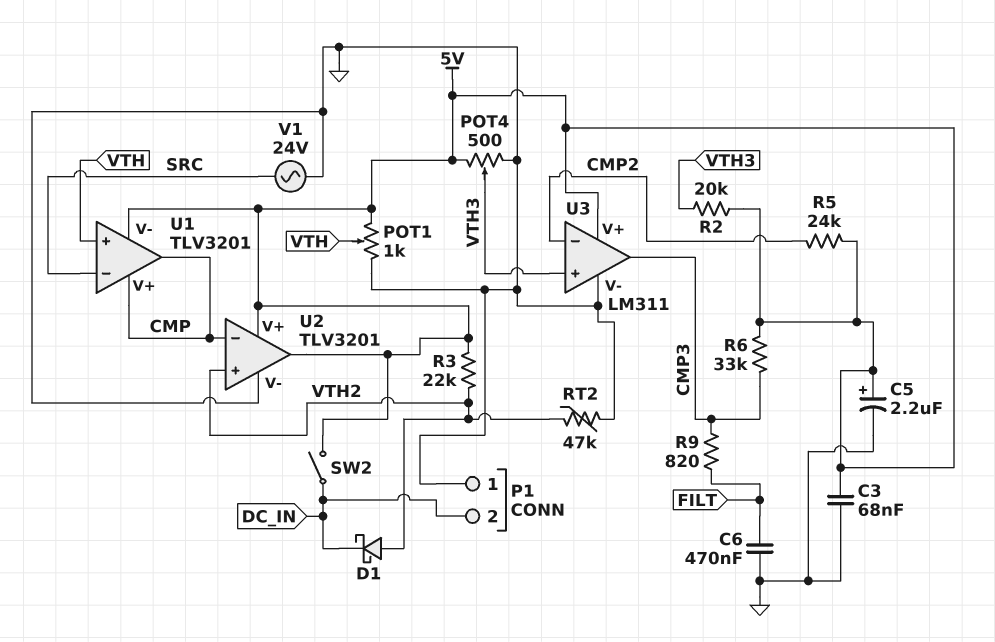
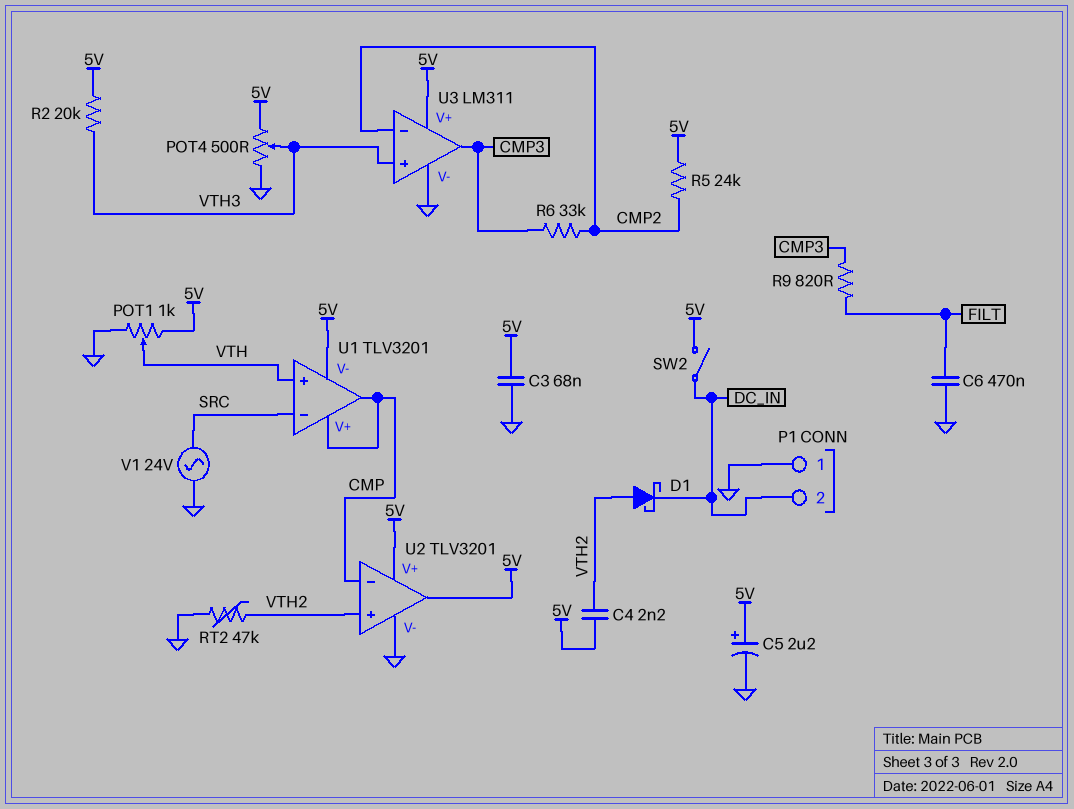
C4: none -> 2.2nF (5V, VTH2)
R3: 22k (5V, VTH2) -> none
R6: 33k (5V, CMP3) -> 33k (CMP2, CMP3)

